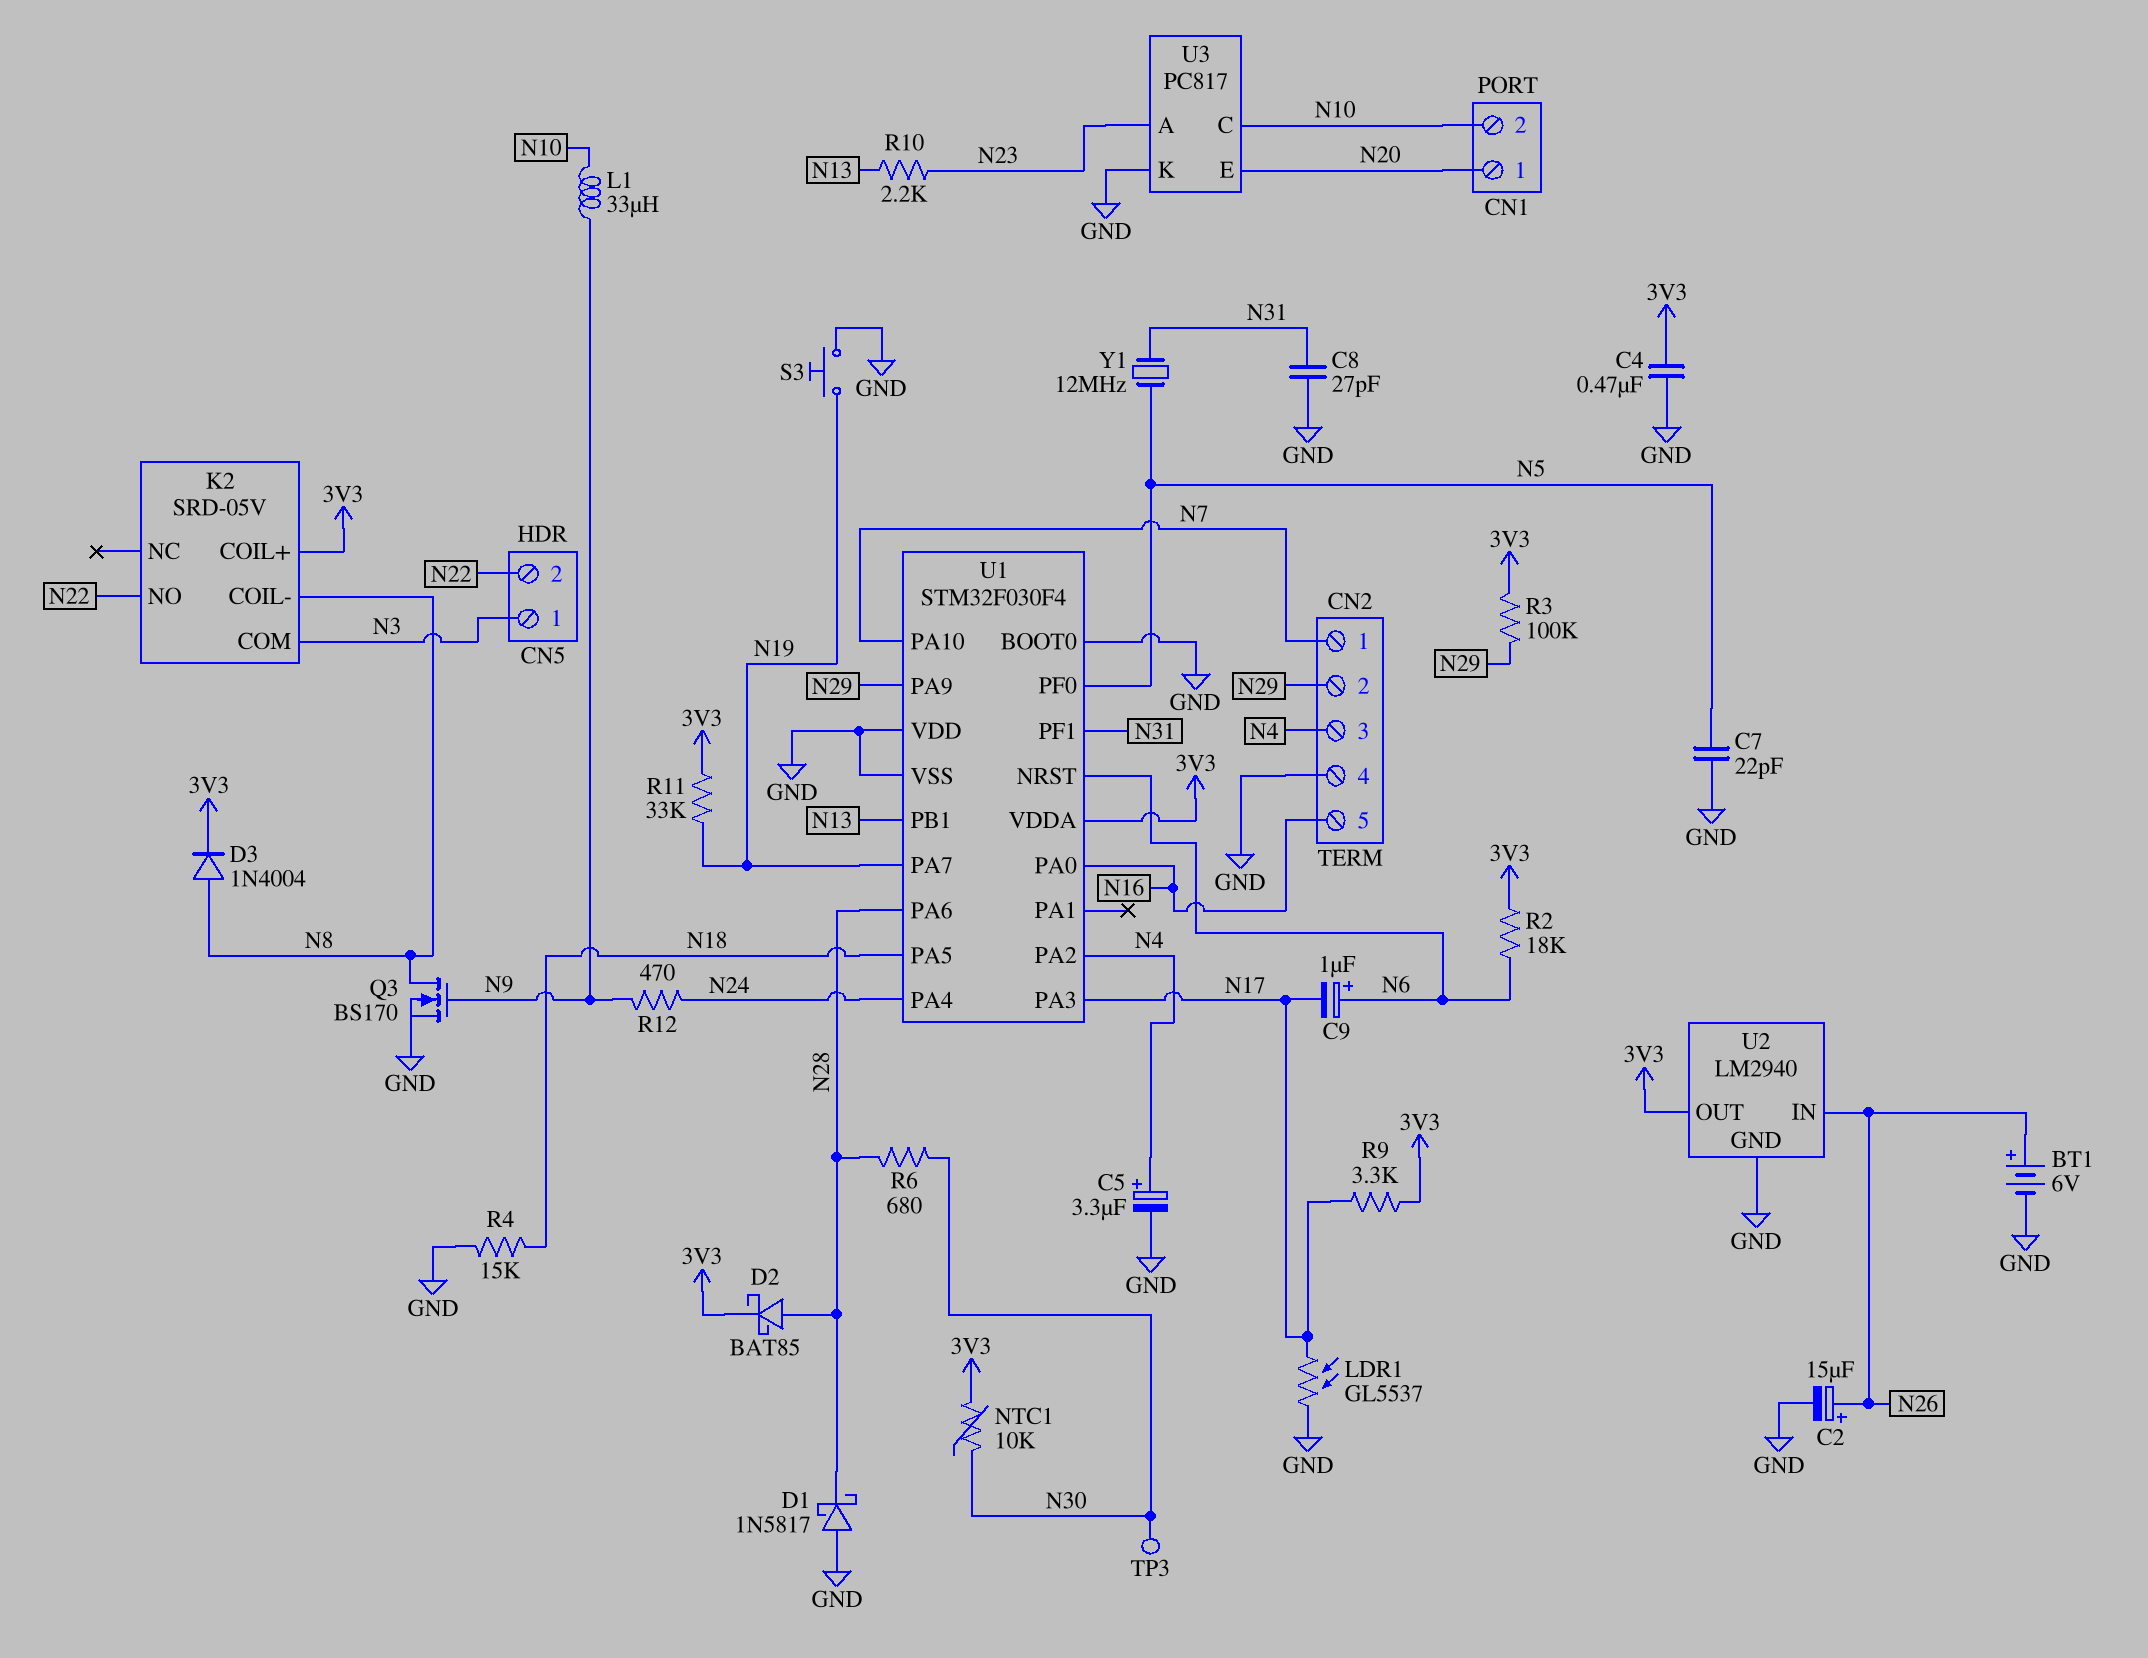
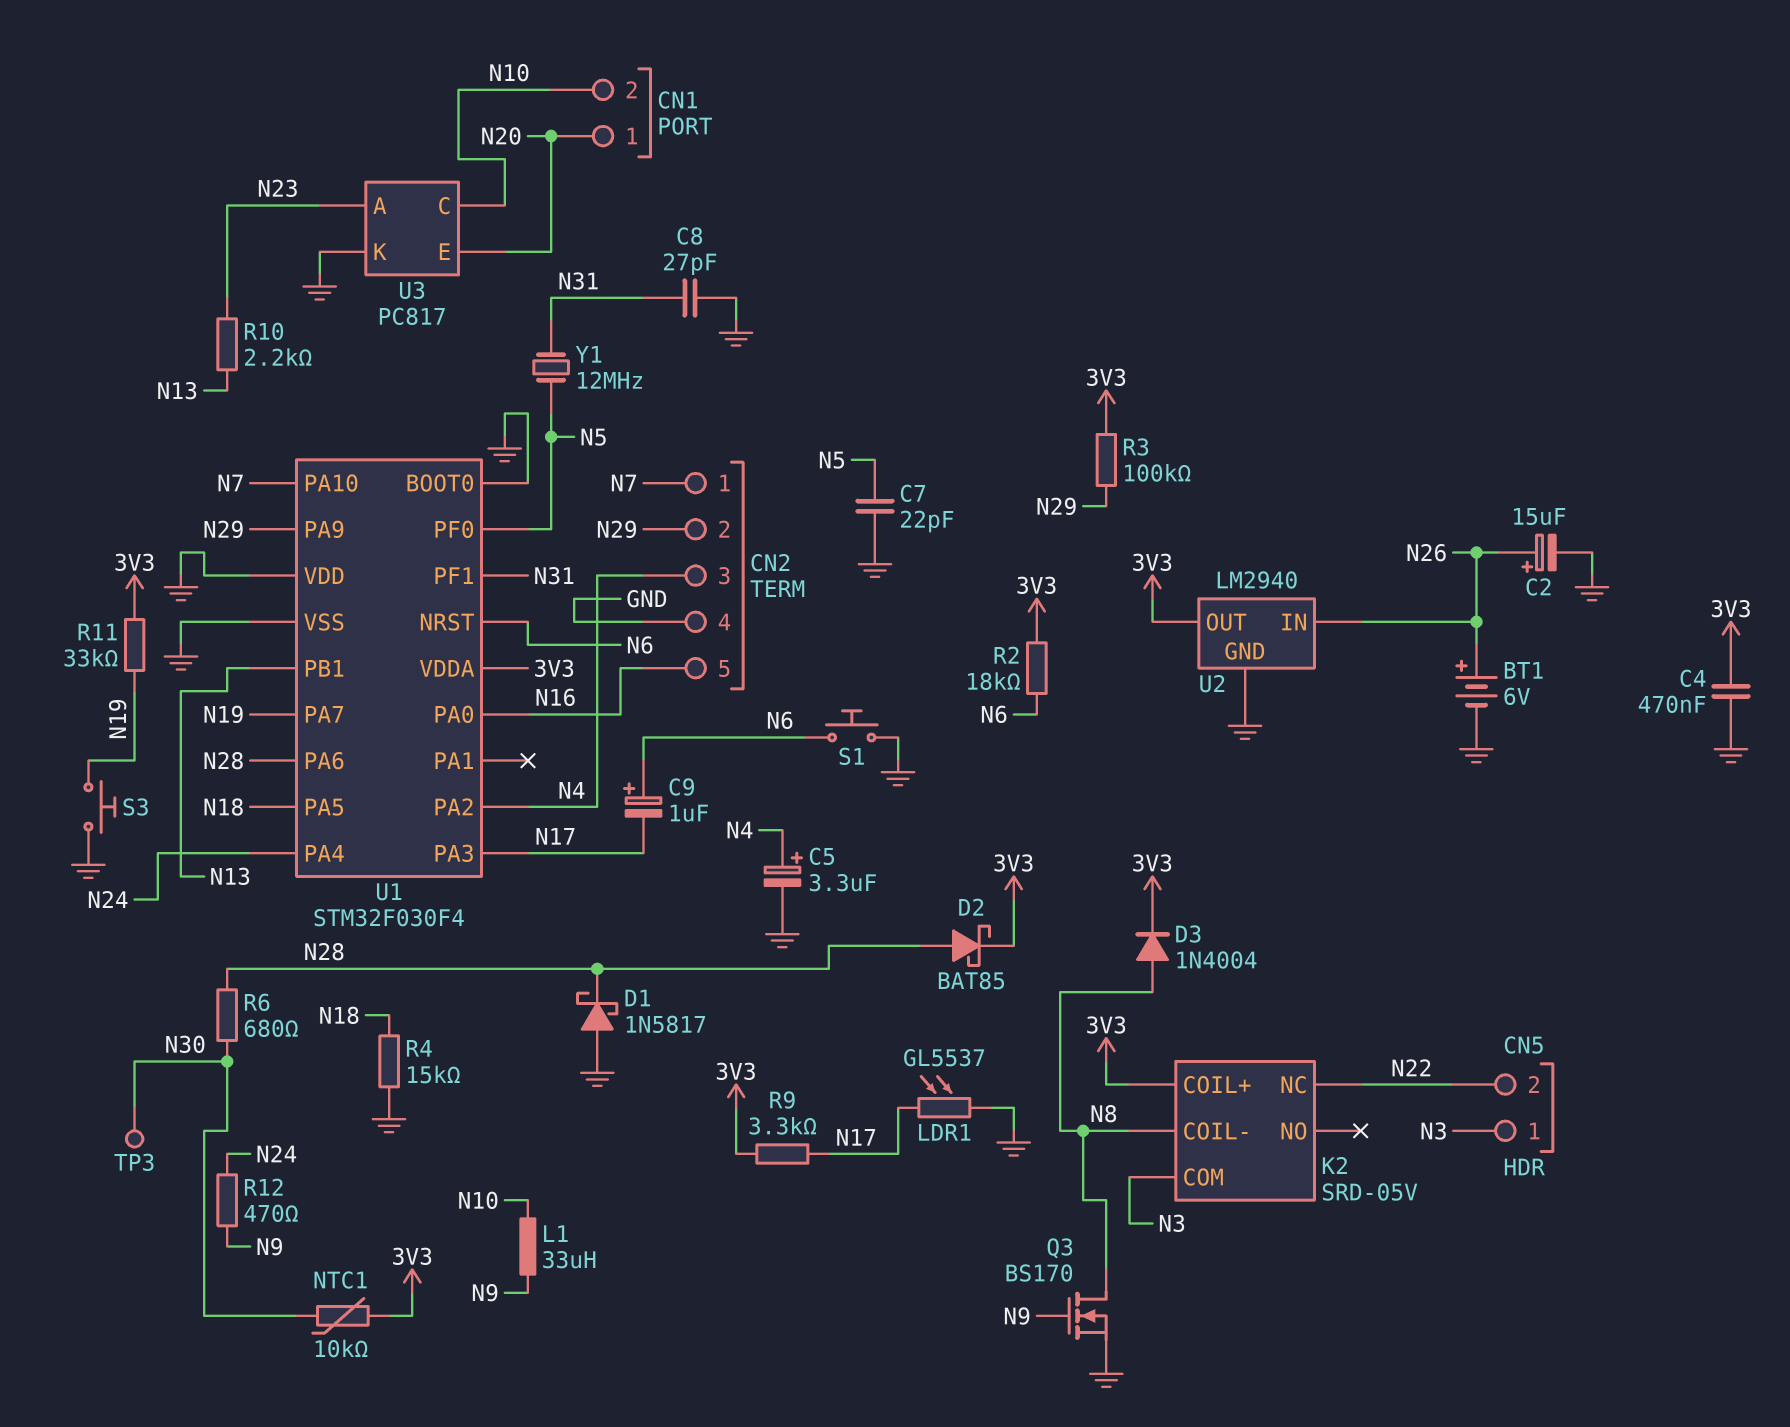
K2 pin NC: none -> N22
K2 pin NO: N22 -> none
S1: none -> button (GND, N6)

